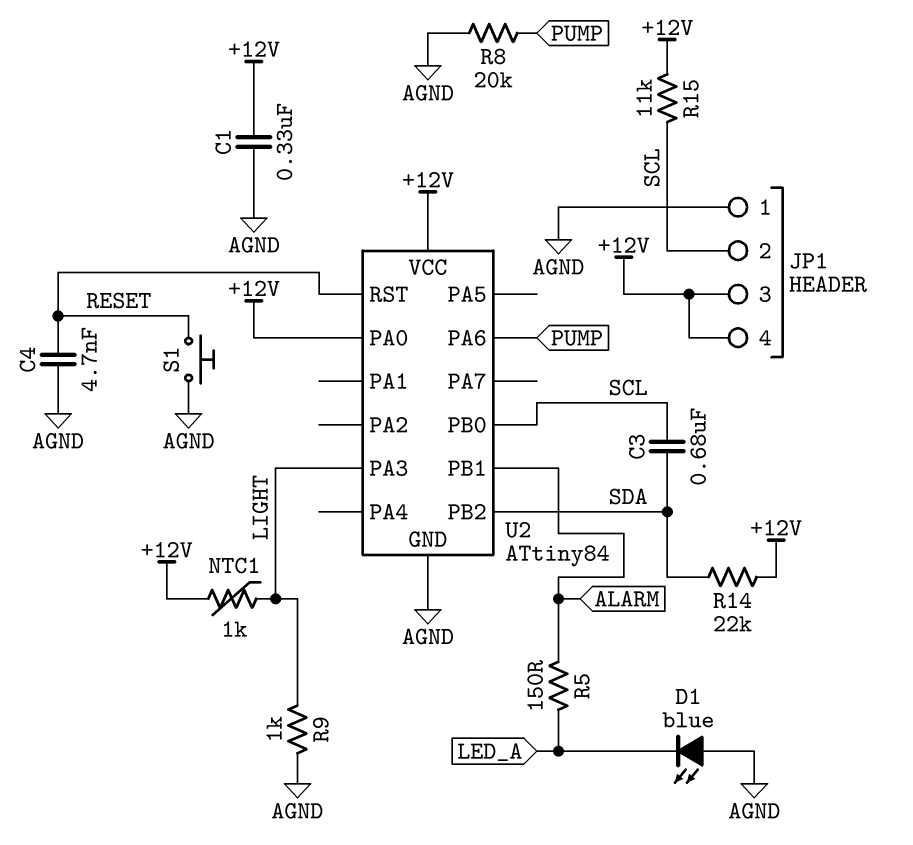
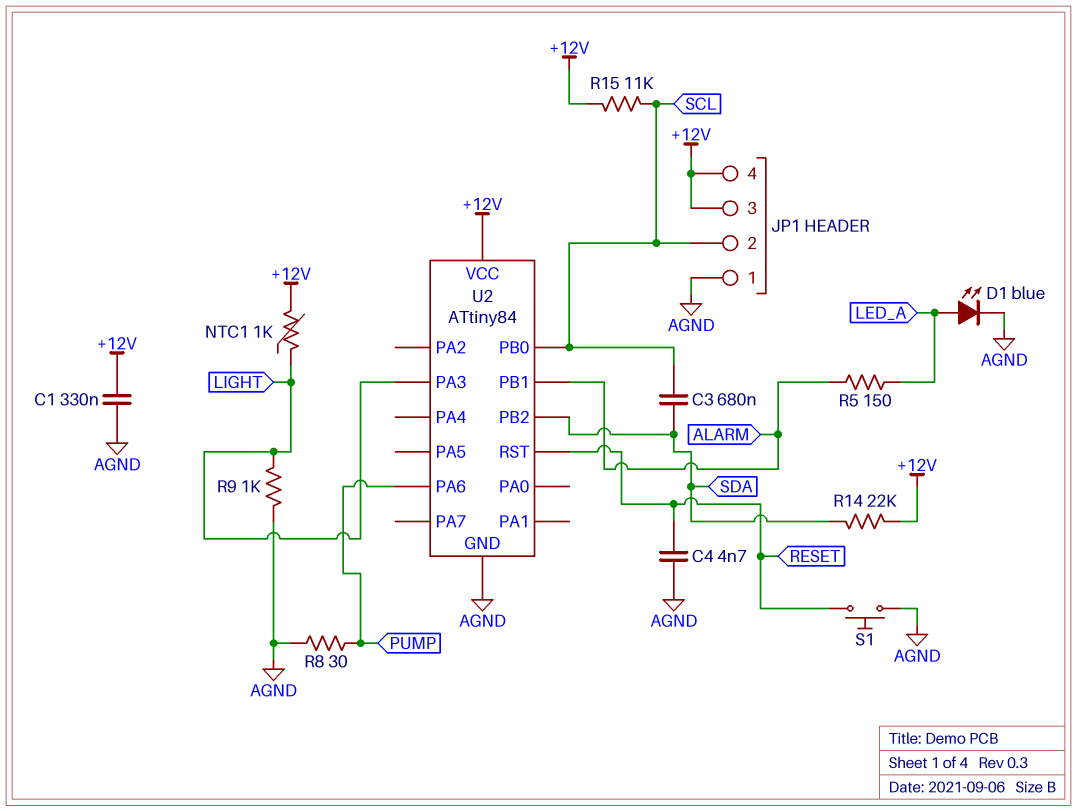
D1: LED blue (A AGND, K LED_A) -> LED blue (A LED_A, K AGND)
R8: 20k (AGND, PUMP) -> 30 (AGND, PUMP)
U2 pin PA0: +12V -> none

